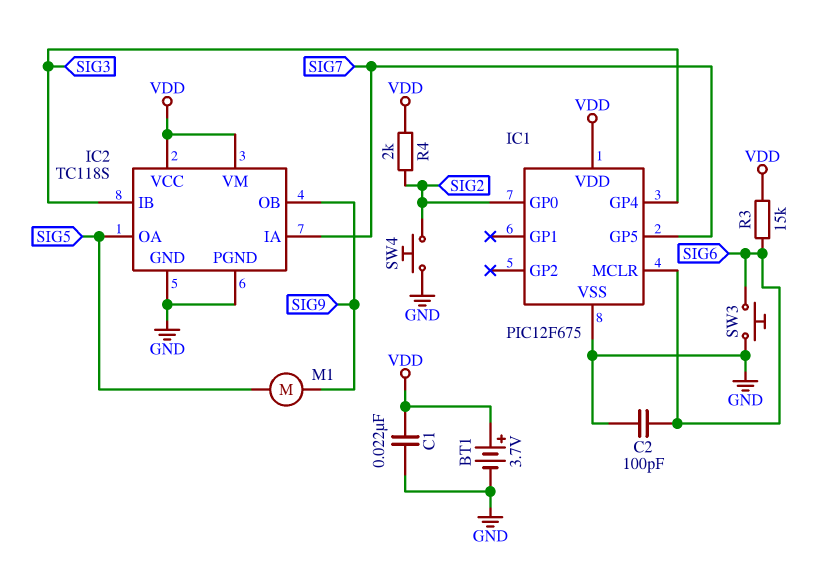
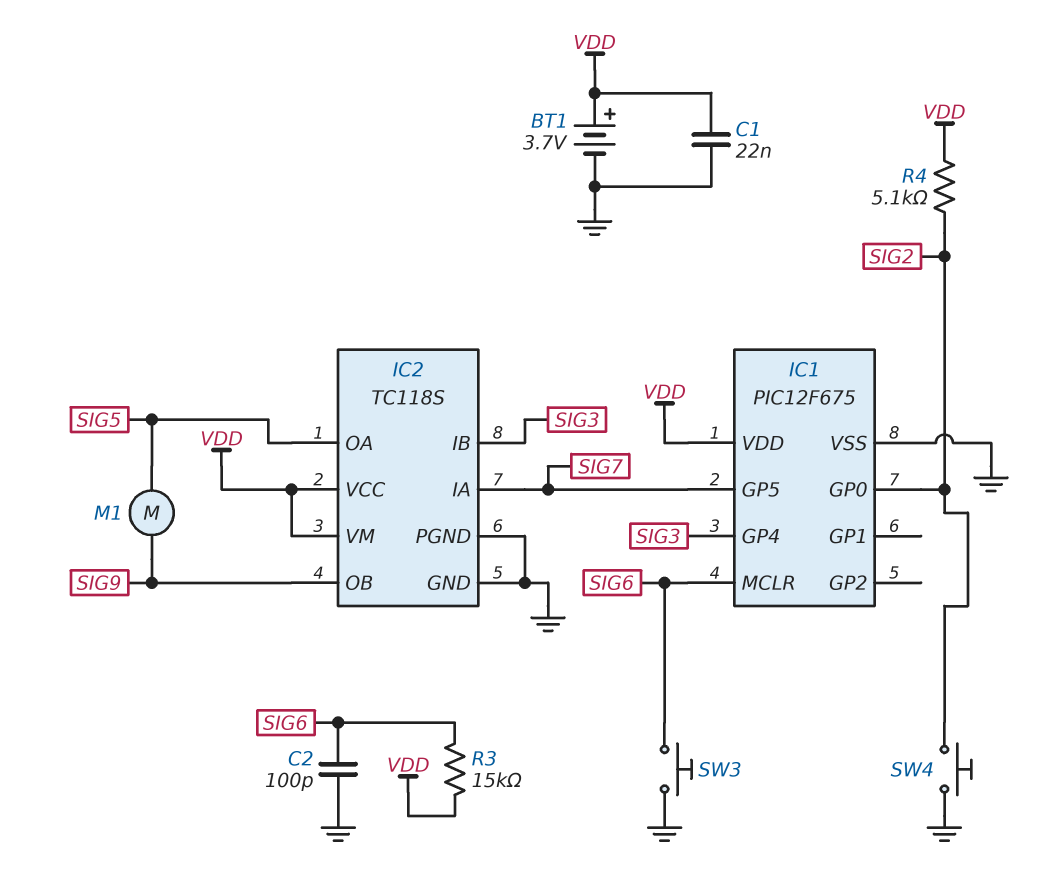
R4: 2k (SIG2, VDD) -> 5.1k (SIG2, VDD)

